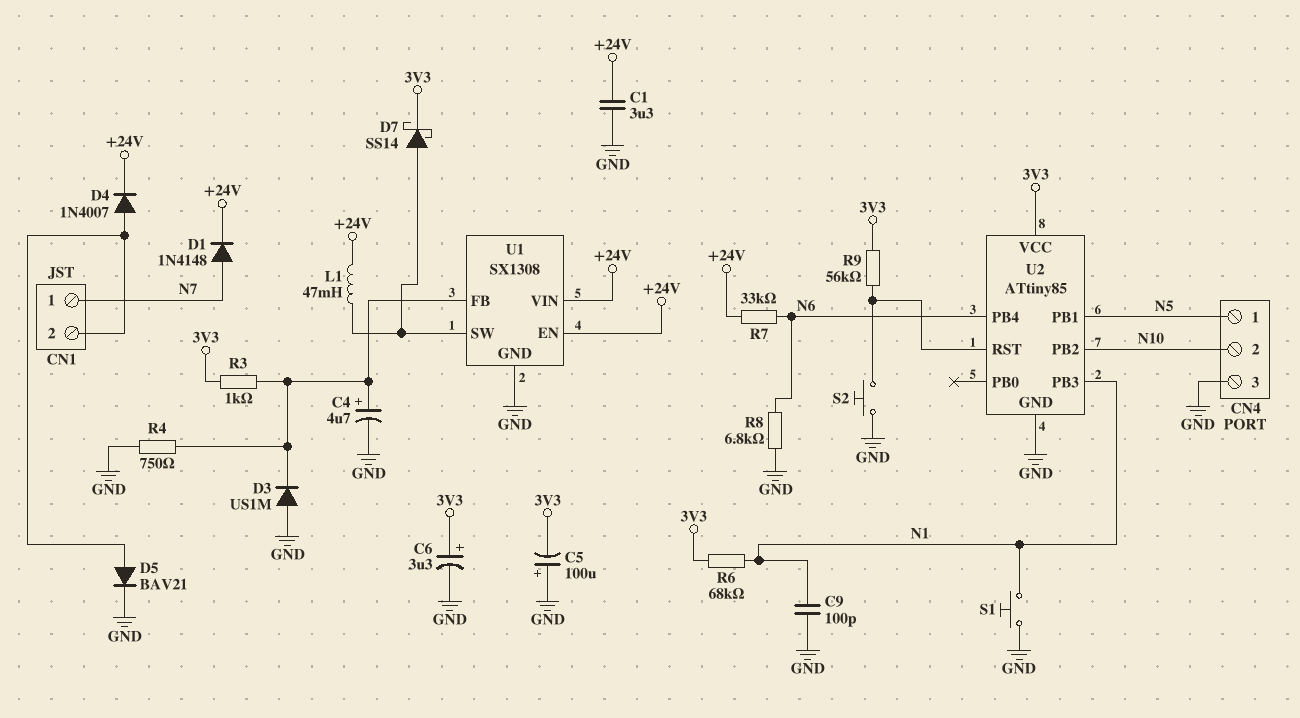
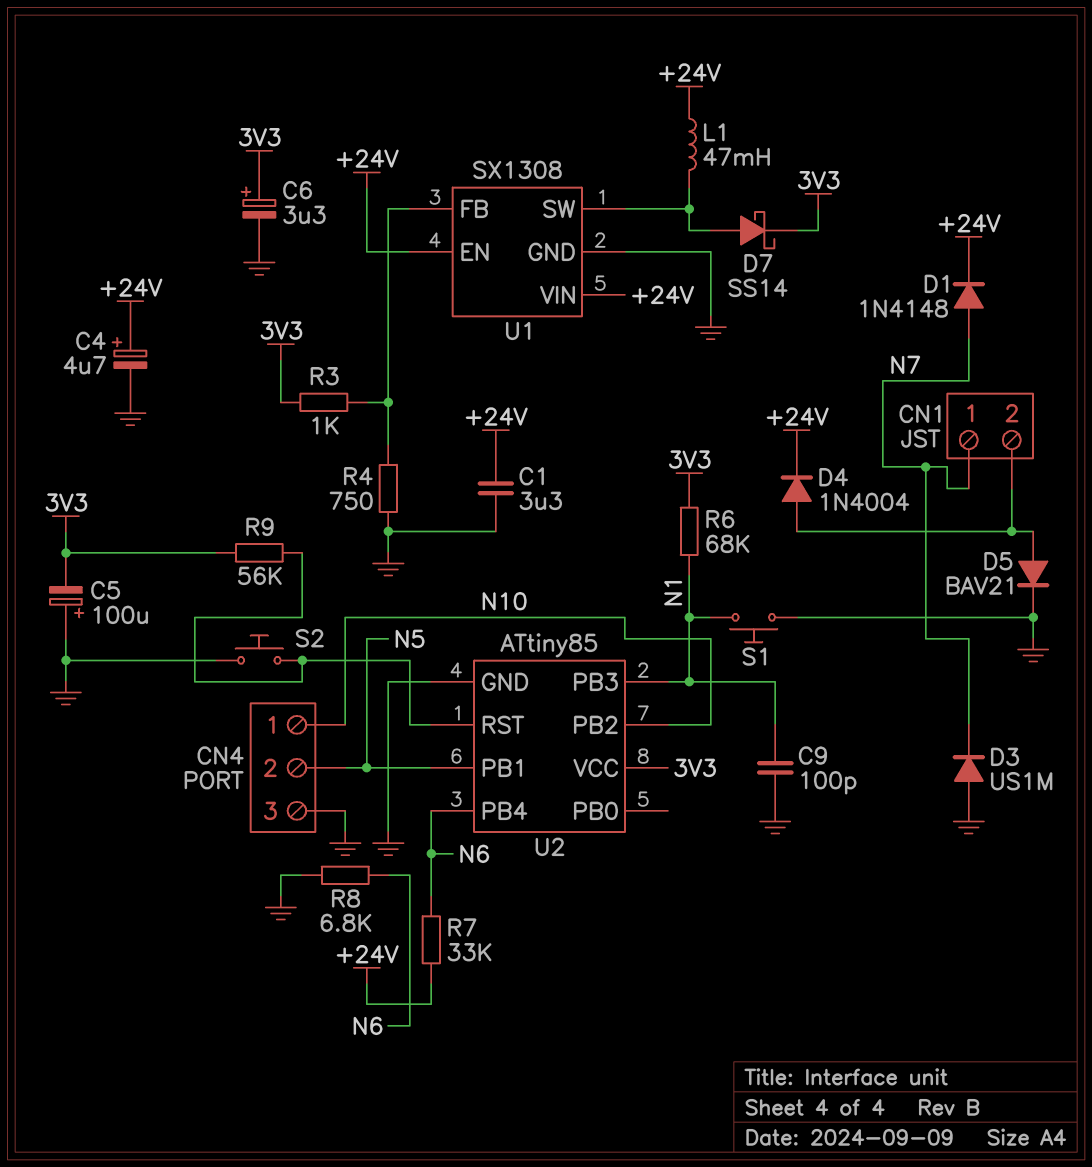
C4: 4.7uF (plus U1/FB, minus GND) -> 4.7uF (plus +24V, minus GND)
CN4 pin 1: N5 -> N10
CN4 pin 2: N10 -> N5
D3: diode US1M (A GND, K U1/FB) -> diode US1M (A GND, K N7)
D4: diode 1N4007 (A CN1/2, K +24V) -> diode 1N4004 (A CN1/2, K +24V)

